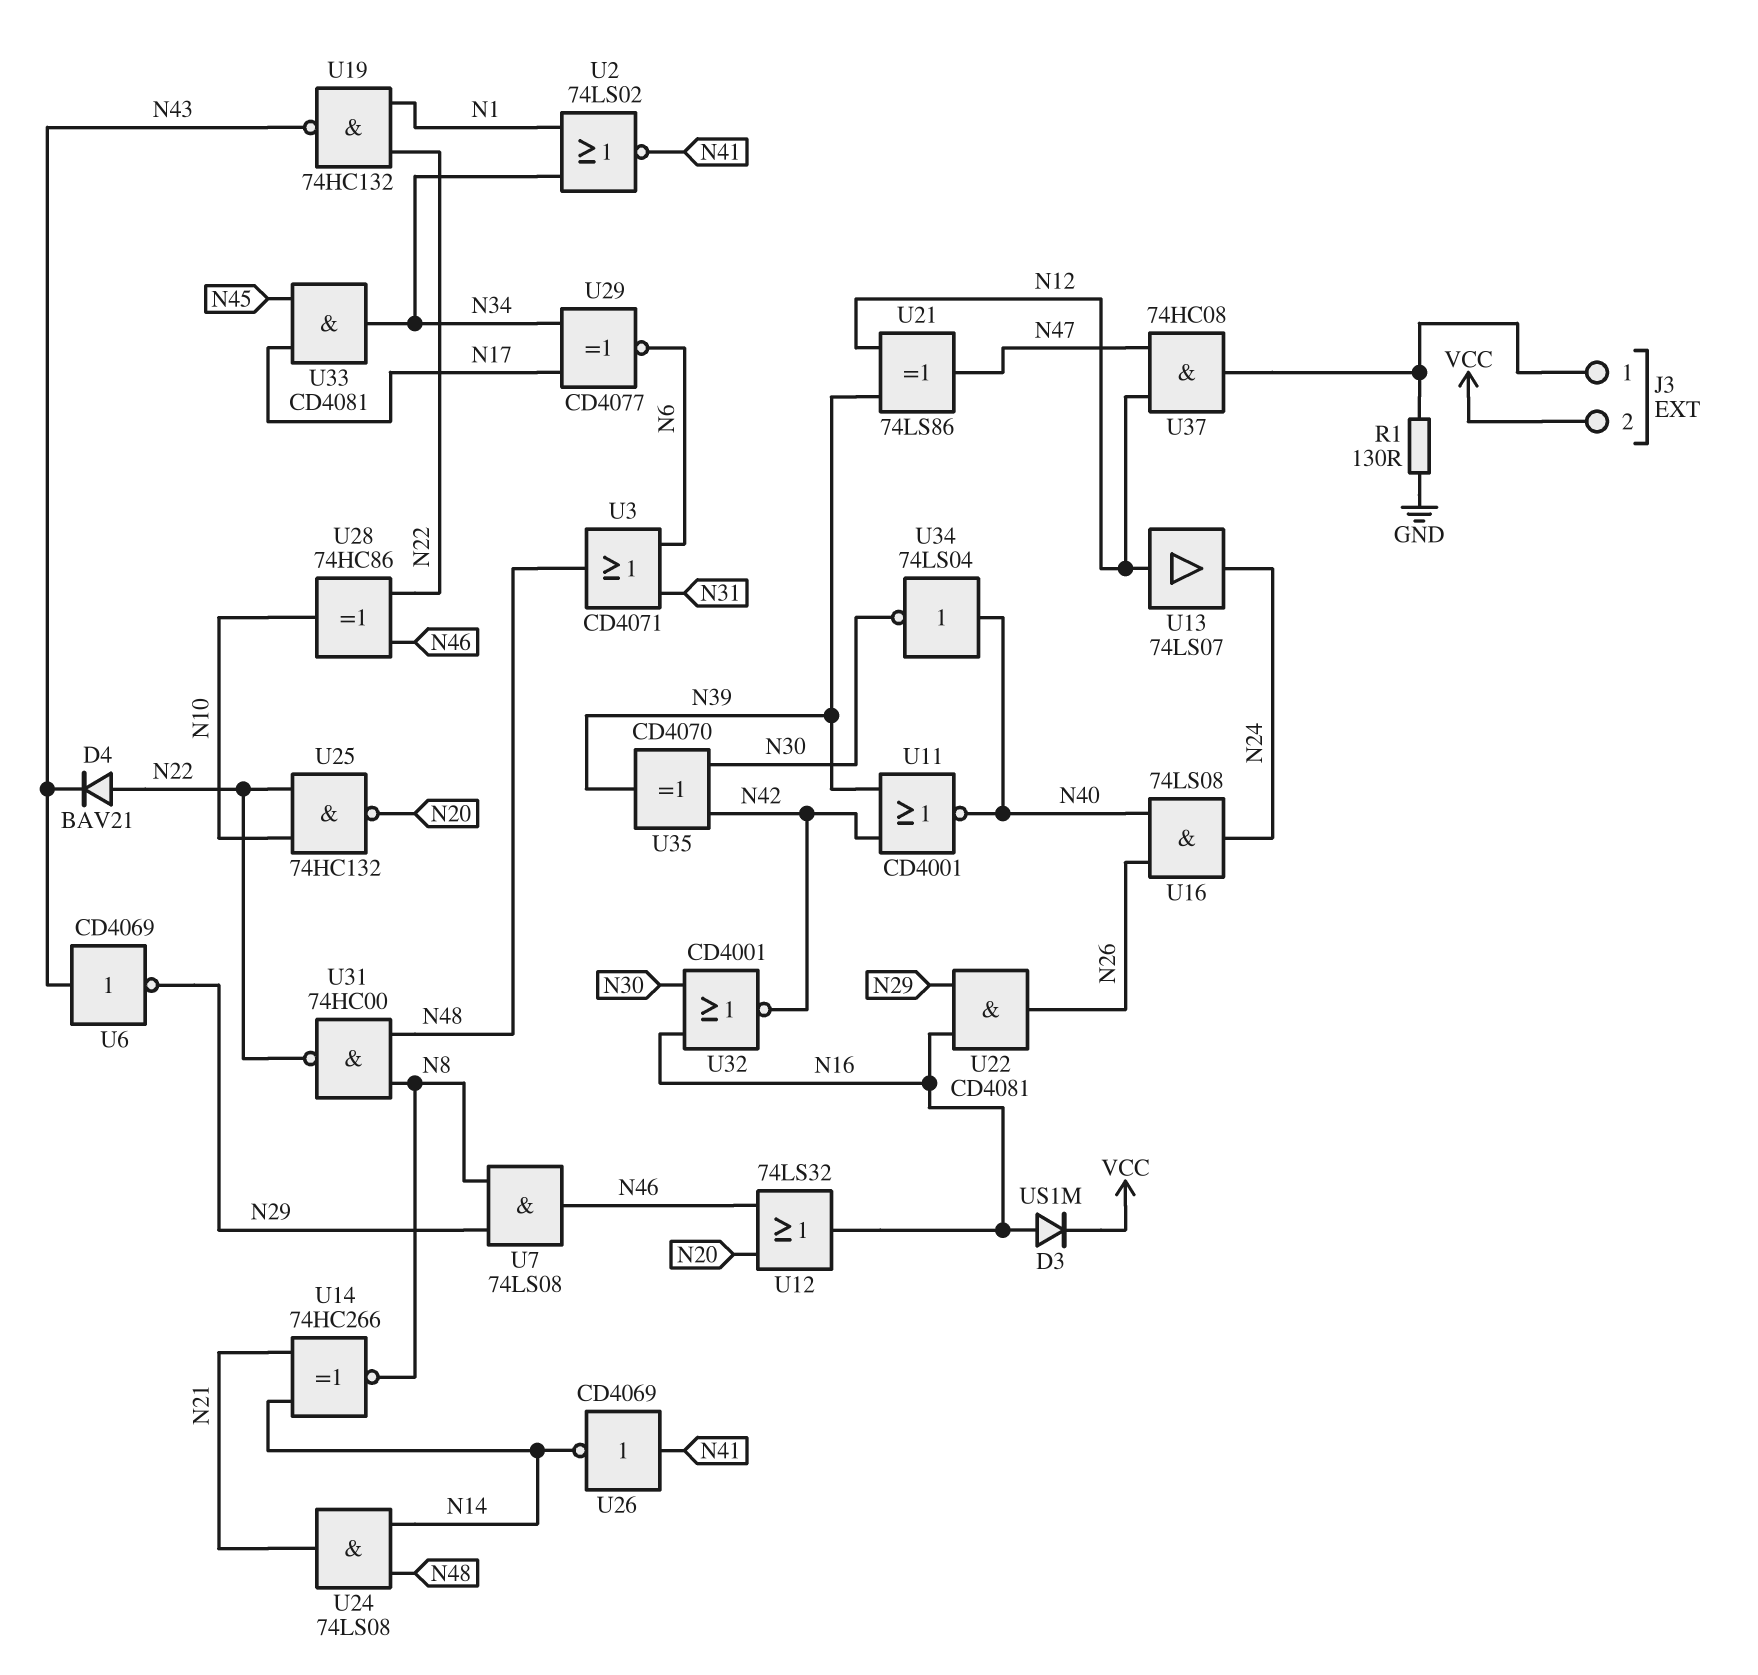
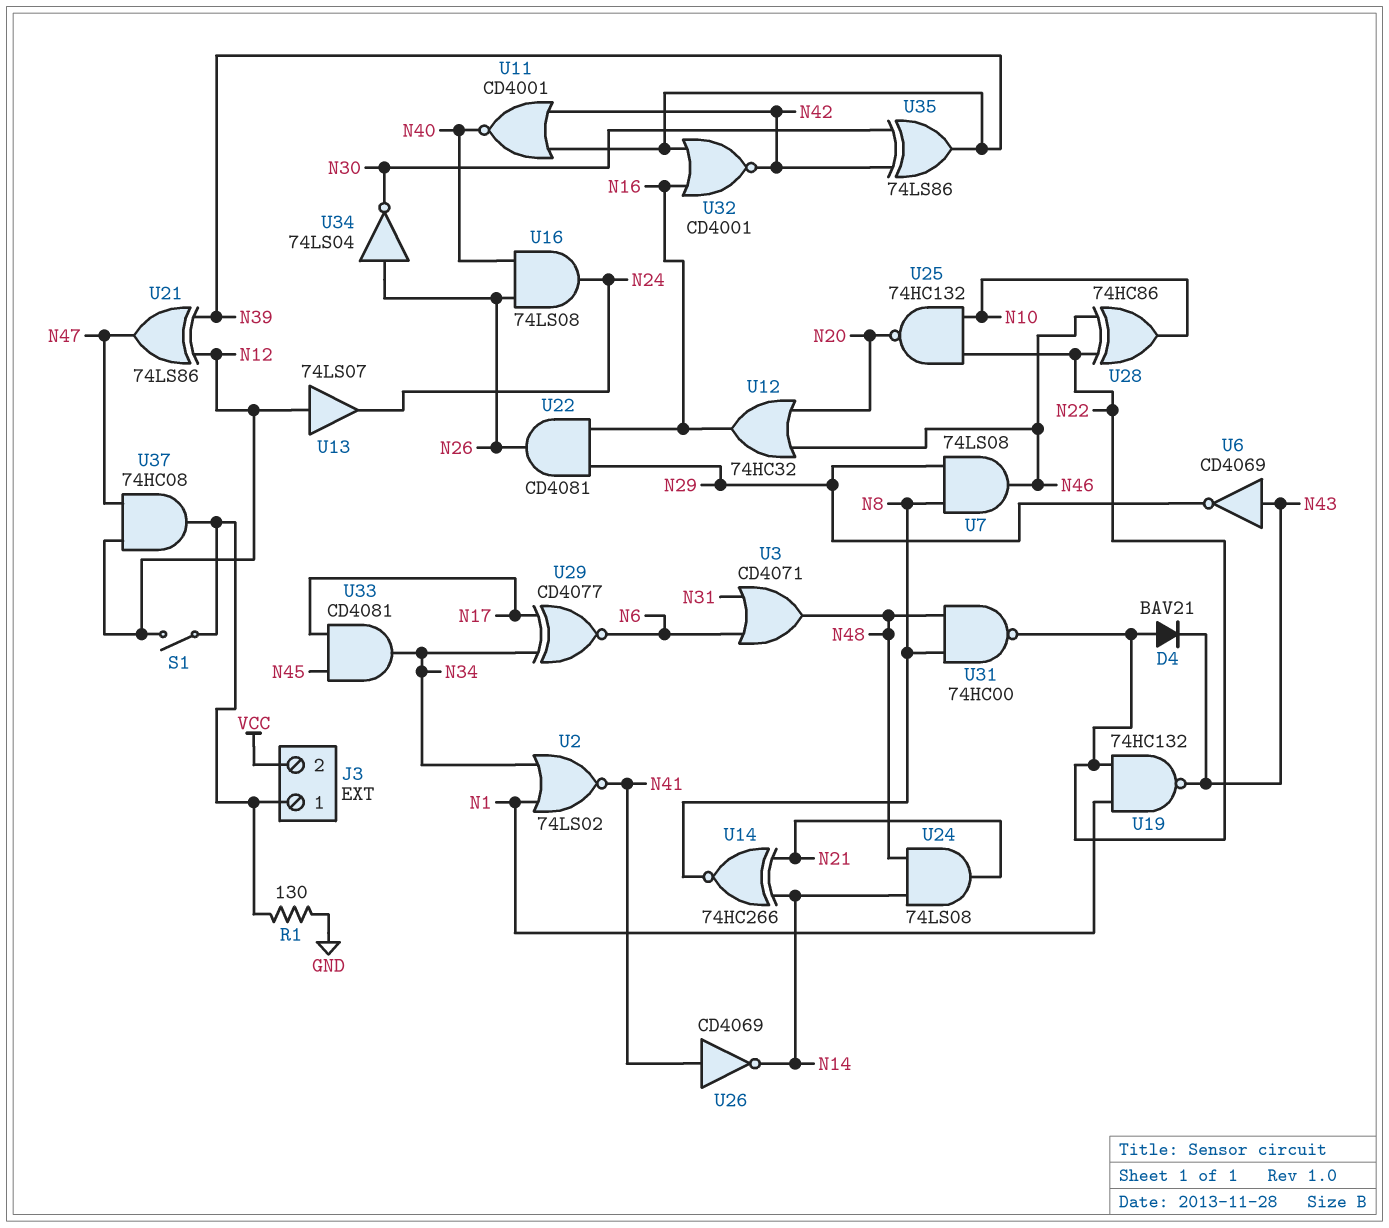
D3: diode US1M (A N16, K VCC) -> none
S1: none -> switch (J3/1, N12)
U12: OR 74LS32 (in N20, in N46, out N16) -> OR 74HC32 (in N20, in N46, out N16)
U32: NOR CD4001 (in N16, in N30, out N42) -> NOR CD4001 (in N16, in N39, out N42)
U34: NOT 74LS04 (in N40, out N30) -> NOT 74LS04 (in N26, out N30)
U35: XOR CD4070 (in N30, in N42, out N39) -> XOR 74LS86 (in N30, in N42, out N39)

